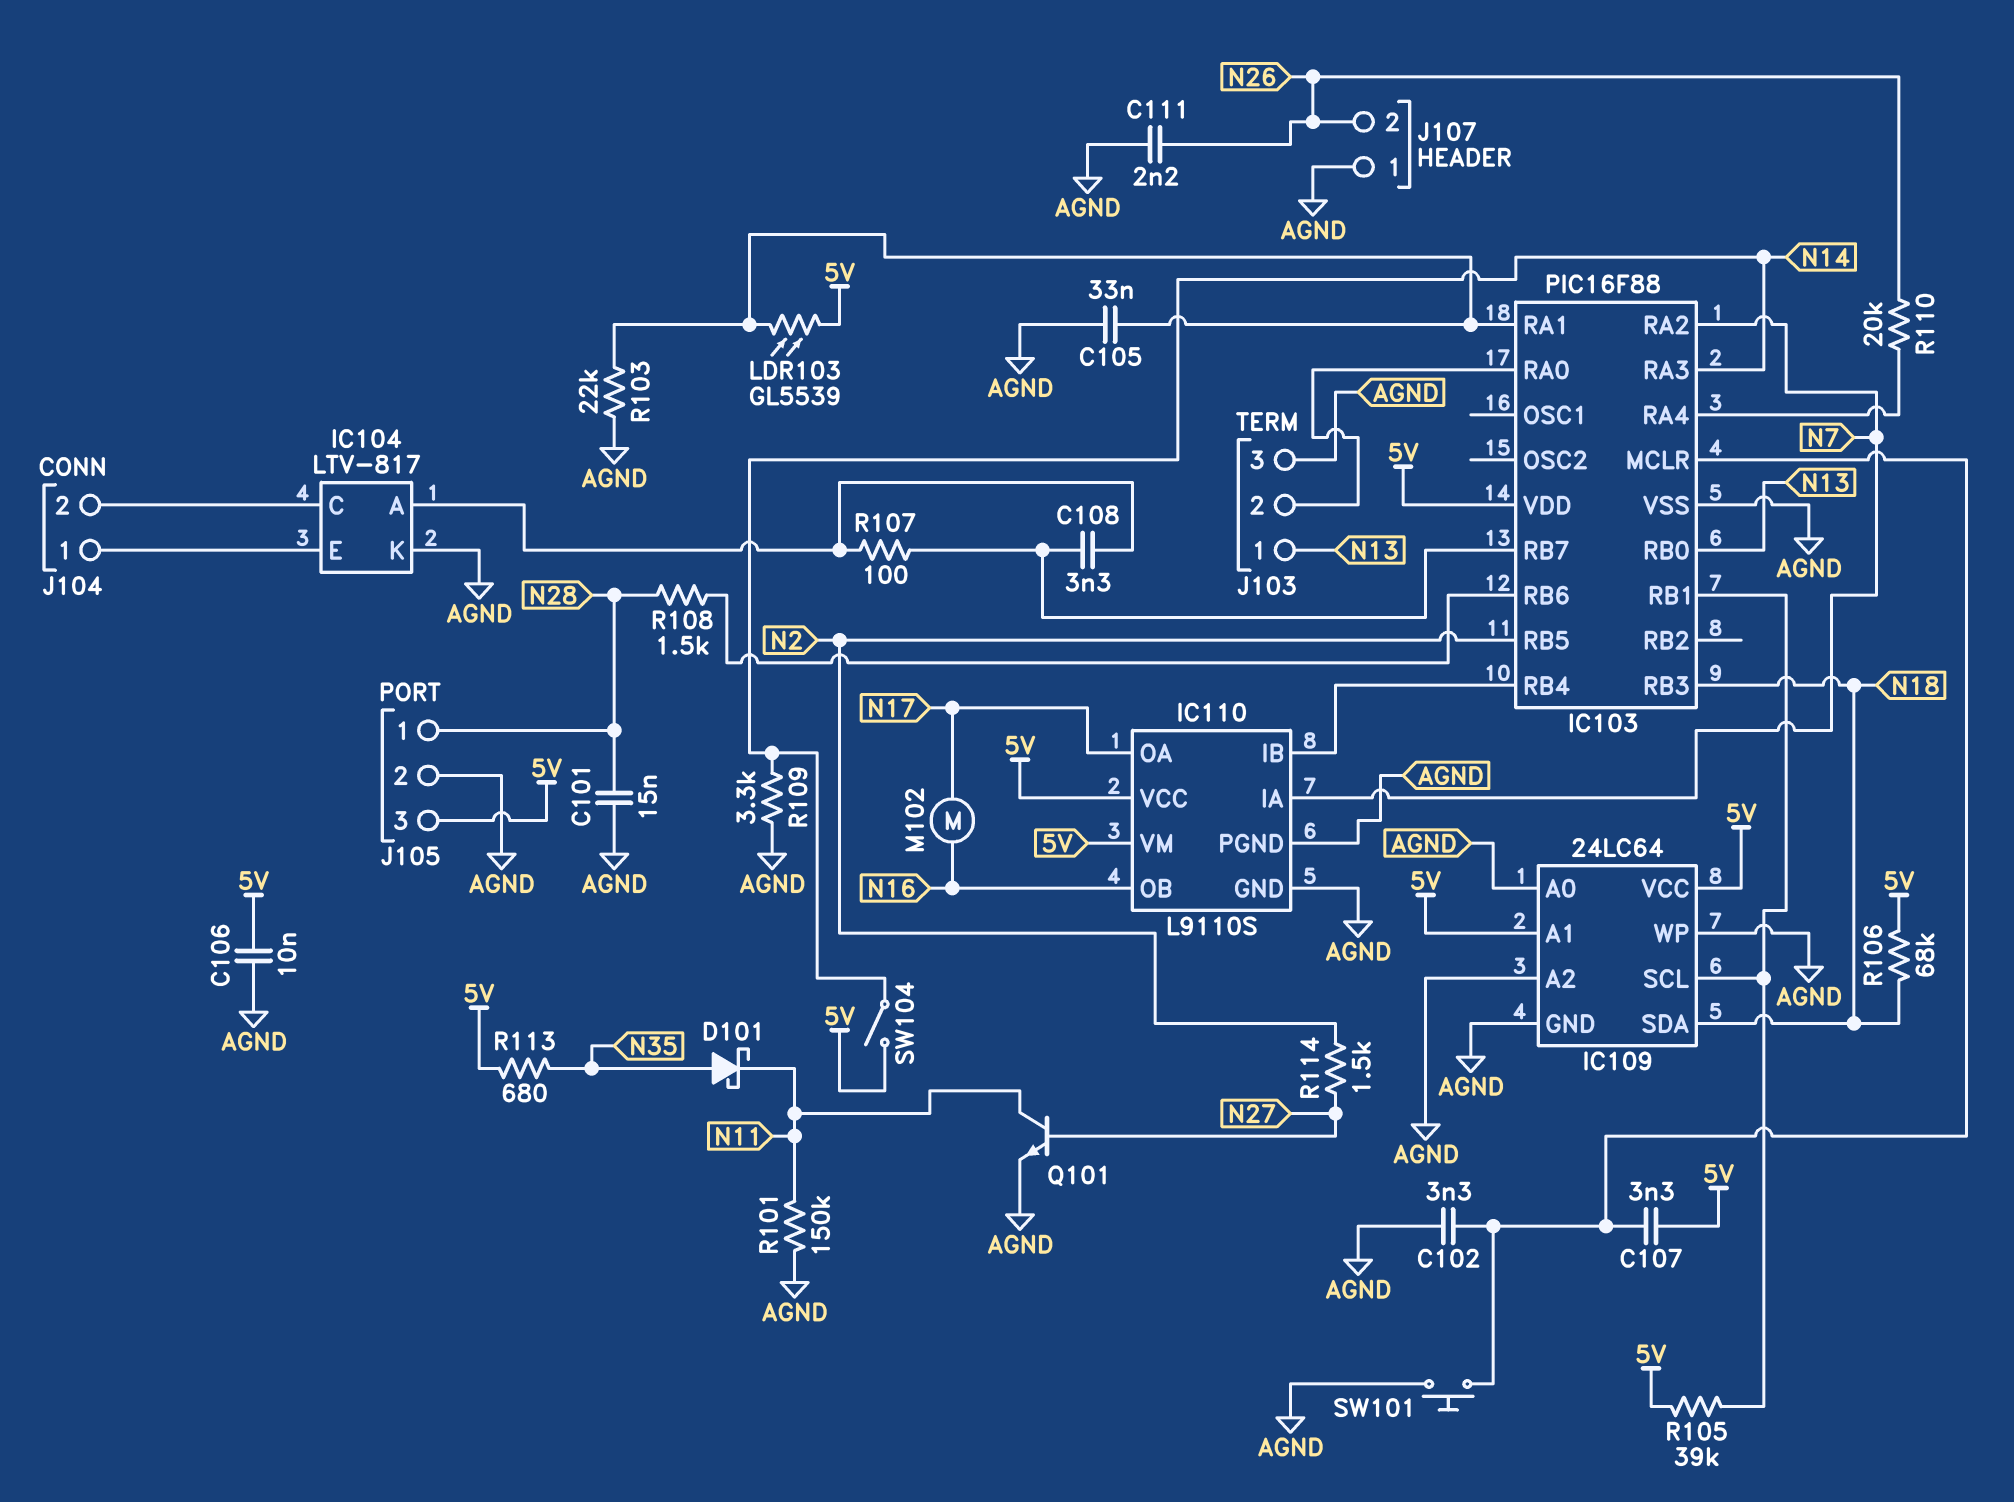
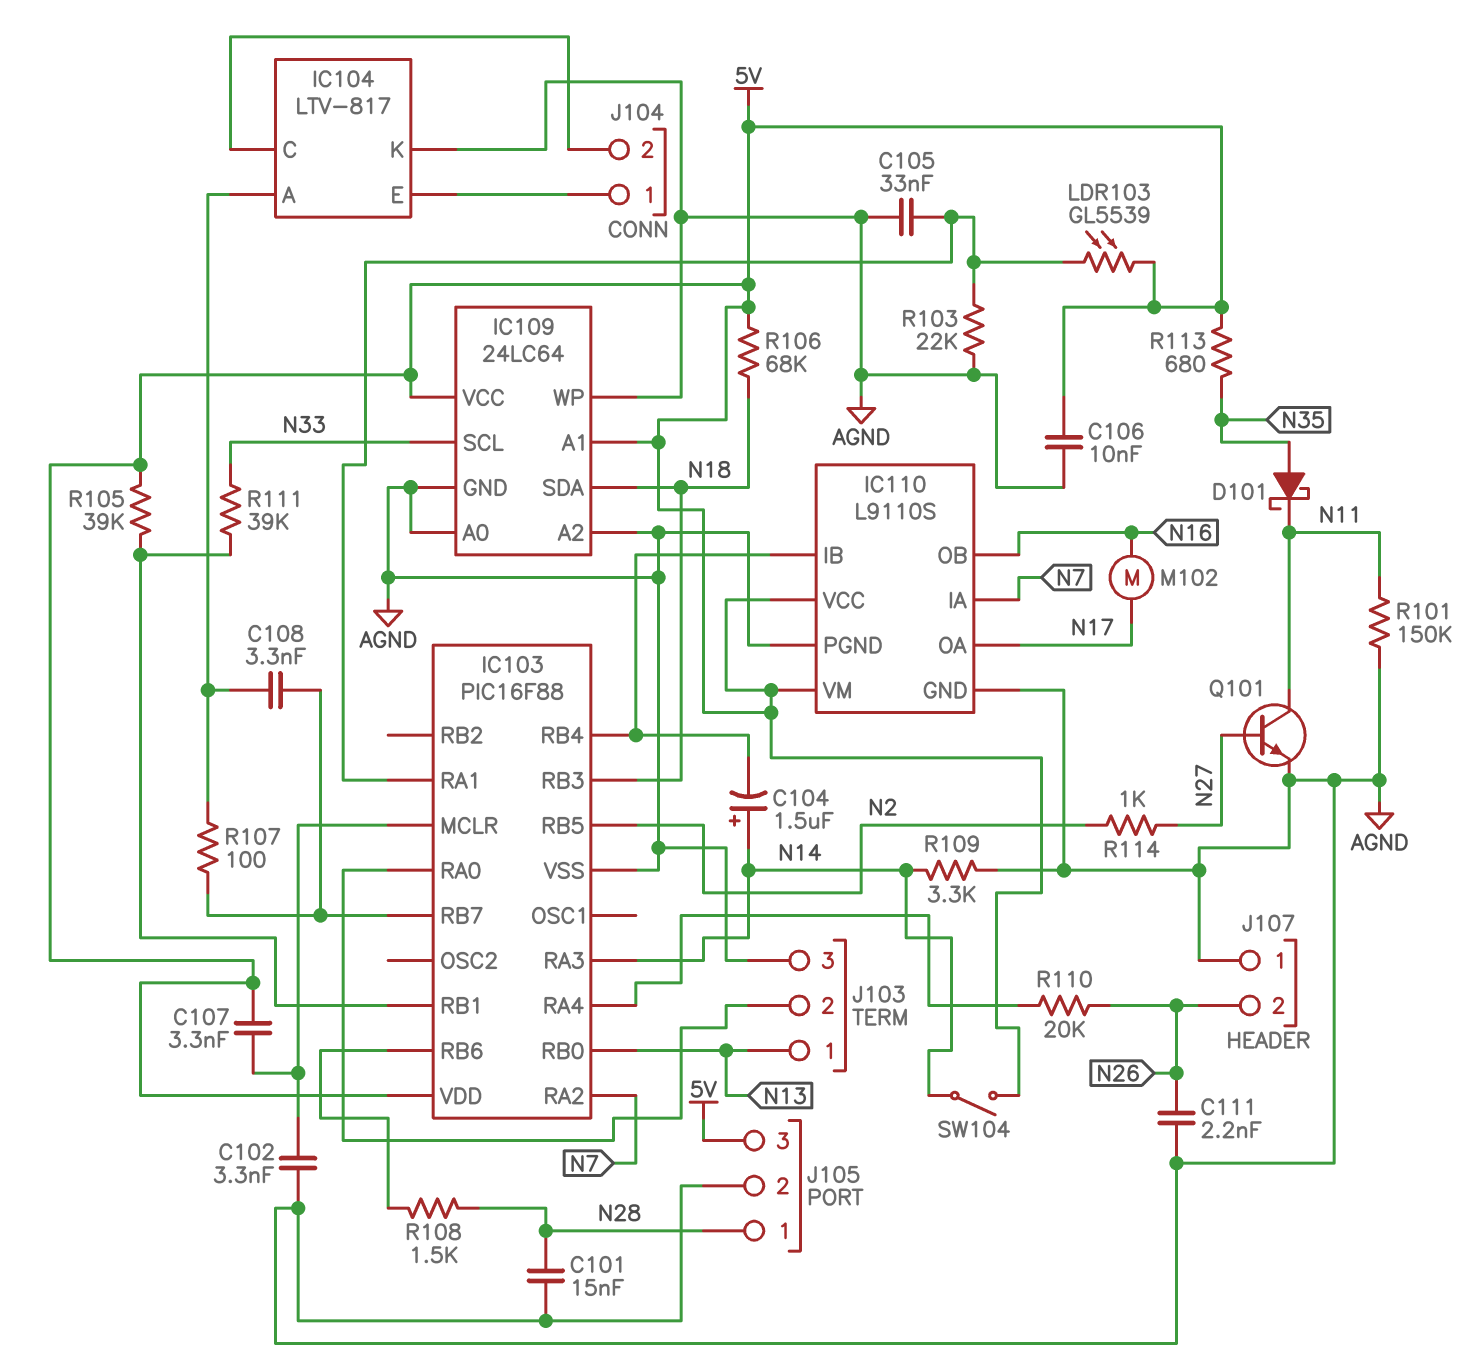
C104: none -> 1.5uF (plus N14, minus IC103/RB4)
IC109 pin SCL: IC103/RB1 -> N33
R111: none -> 39k (IC103/RB1, N33)
R114: 1.5k (N2, N27) -> 1k (N2, N27)
SW101: button (AGND, IC103/MCLR) -> none

